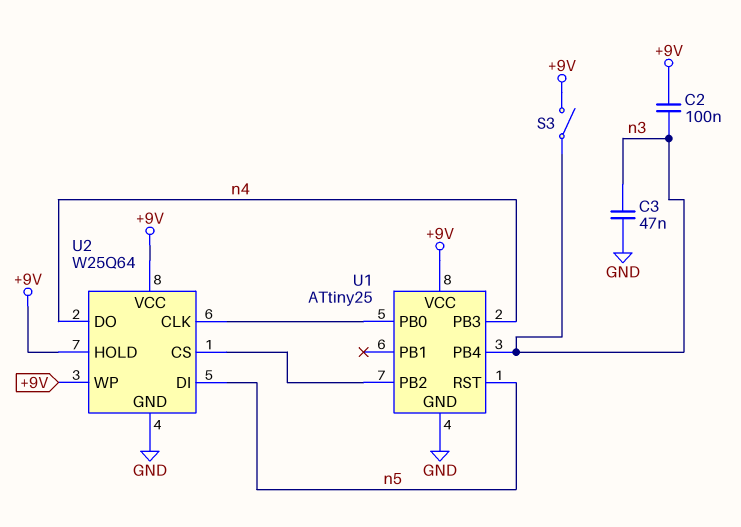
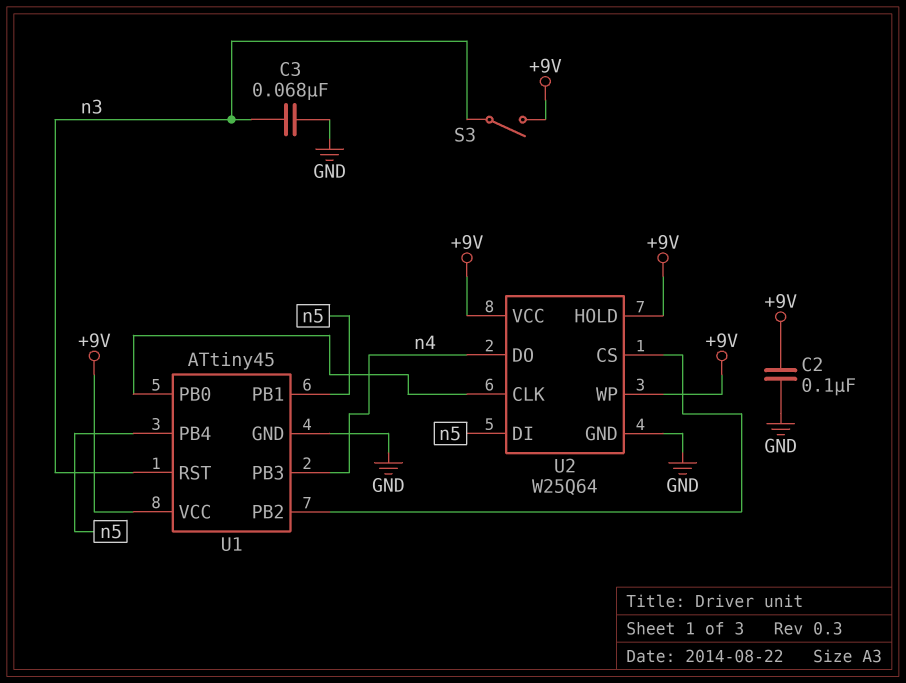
C2: 100nF (+9V, n3) -> 100nF (+9V, GND)
C3: 47nF (GND, n3) -> 68nF (GND, n3)
U1: ATtiny25 -> ATtiny45
U1 pin PB1: none -> n5
U1 pin PB4: n3 -> n5
U1 pin RST: n5 -> n3

